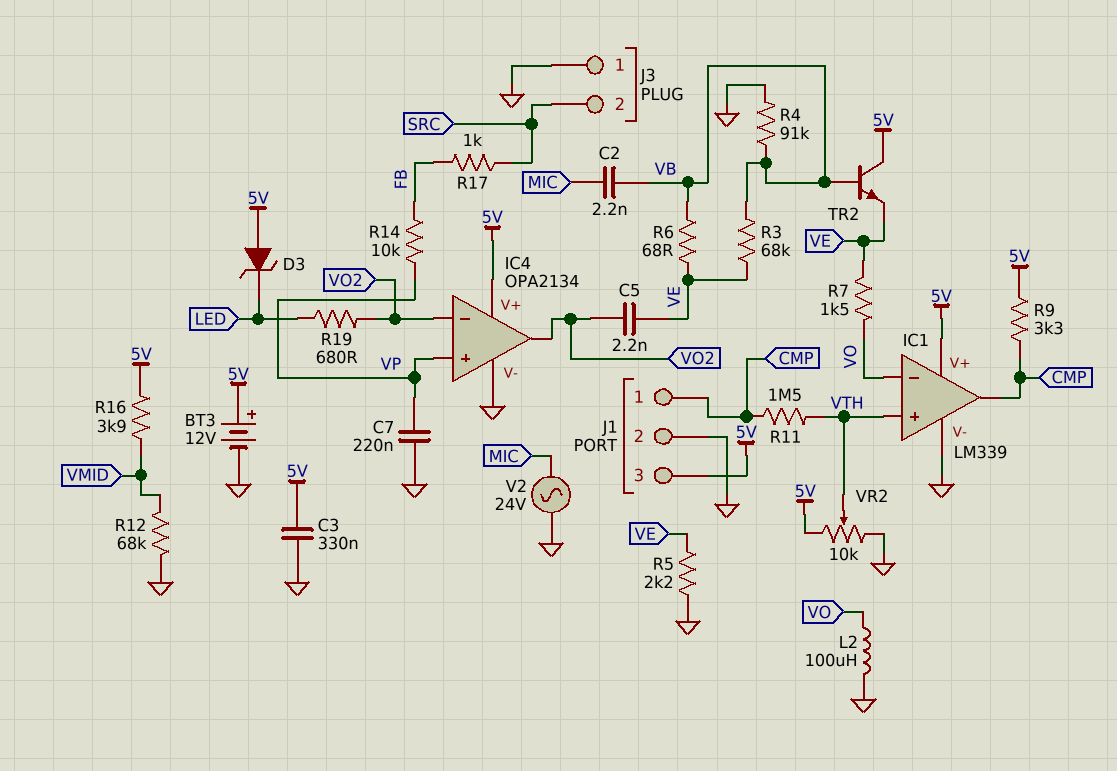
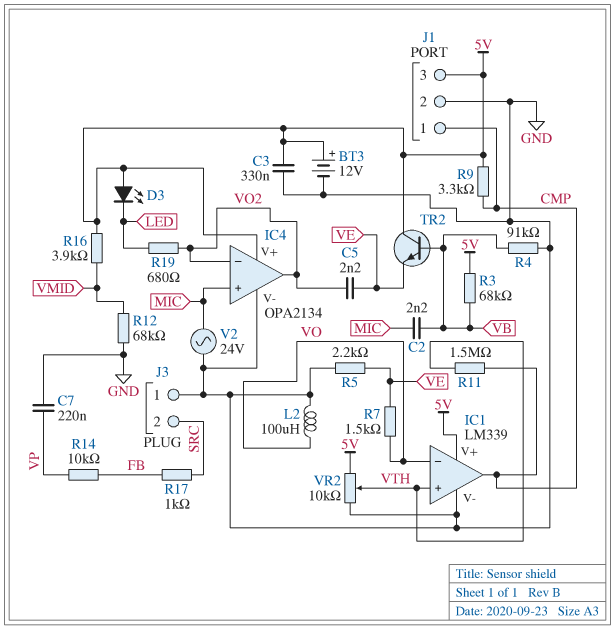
D3: zener (A 5V, K LED) -> LED (A 5V, K LED)
IC4 pin in+: VP -> MIC
R3: 68k (VB, VE) -> 68k (5V, VB)
R6: 68 (VB, VE) -> none

